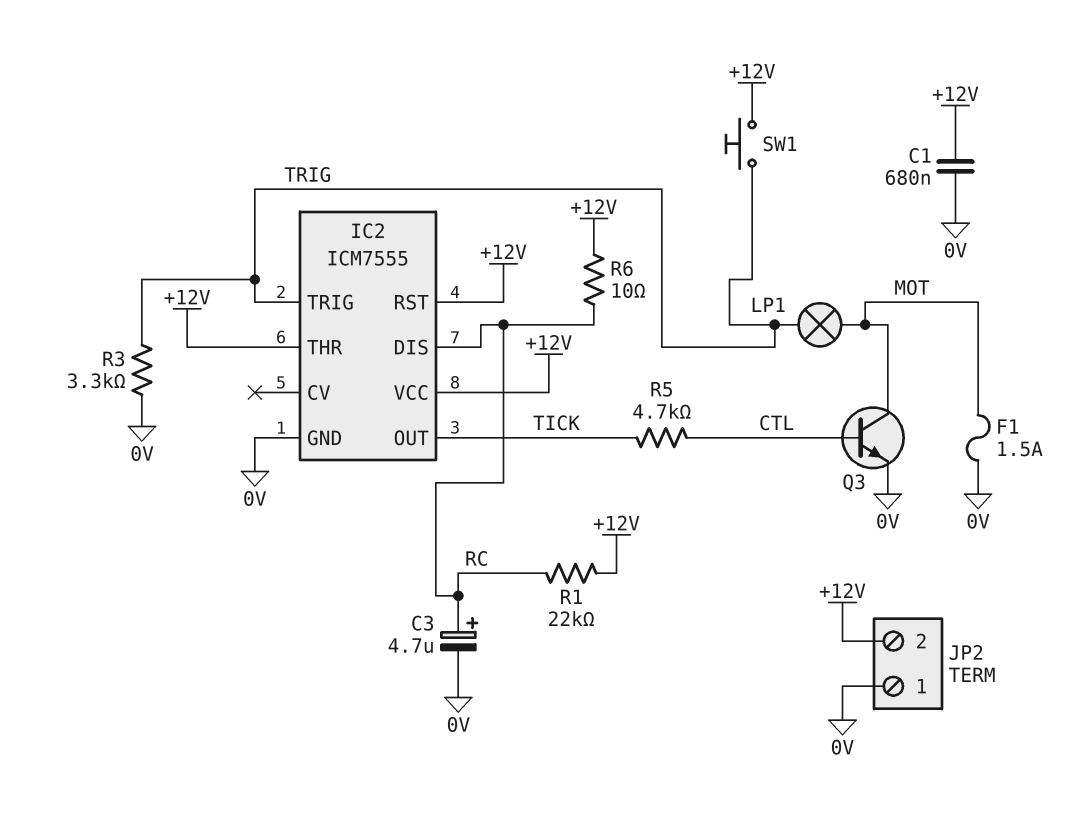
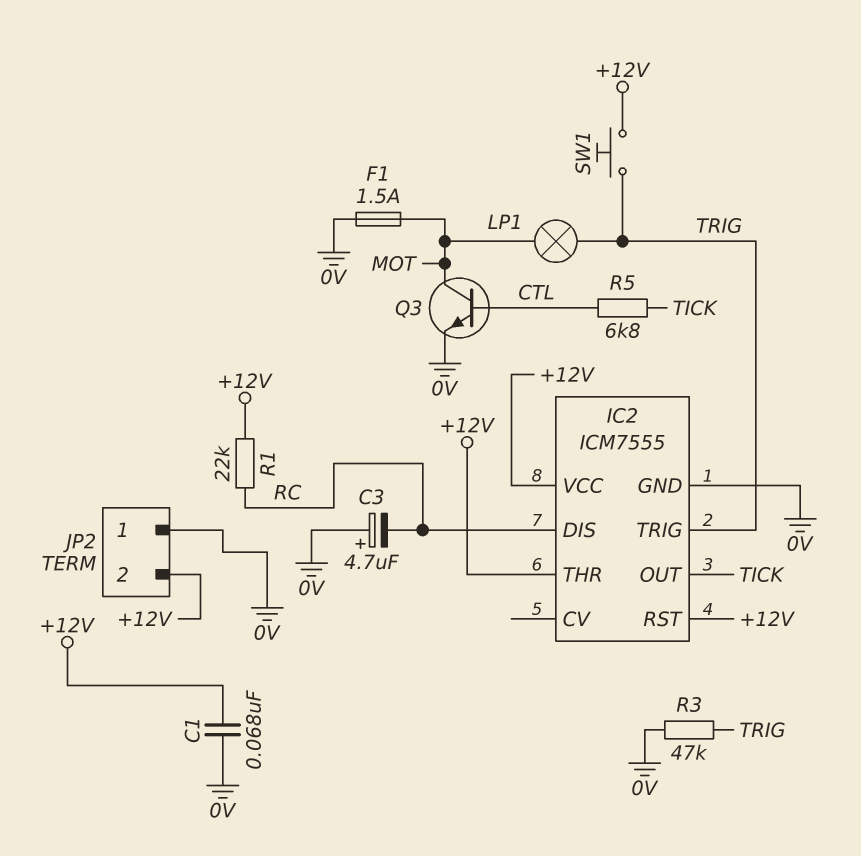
C1: 680nF (+12V, 0V) -> 68nF (+12V, 0V)
C3: 4.7uF (plus RC, minus 0V) -> 4.7uF (plus 0V, minus RC)
R3: 3.3k (0V, TRIG) -> 47k (0V, TRIG)
R5: 4.7k (CTL, TICK) -> 6.8k (CTL, TICK)
R6: 10 (+12V, RC) -> none

